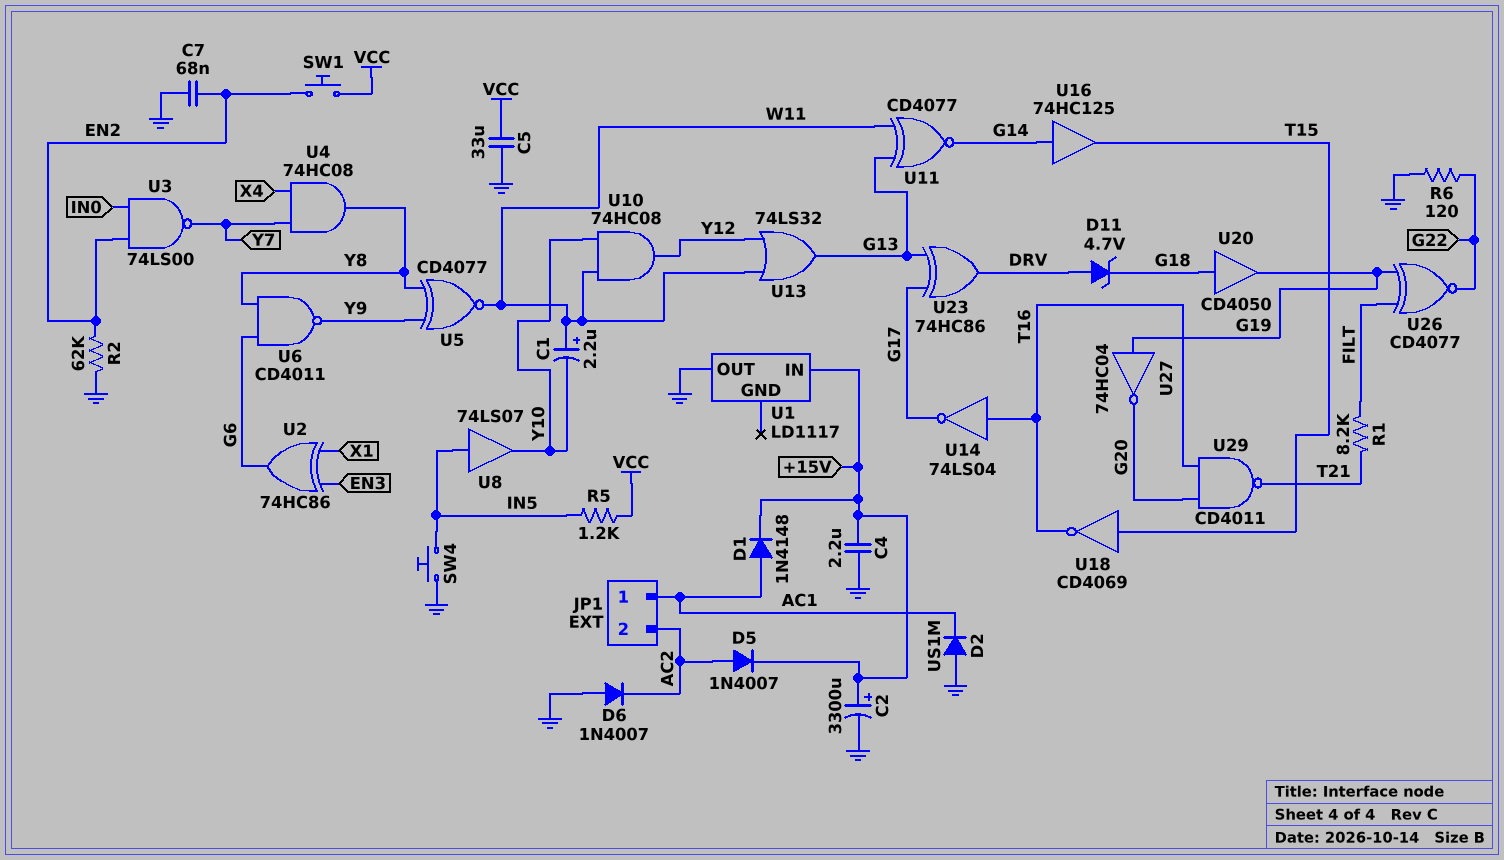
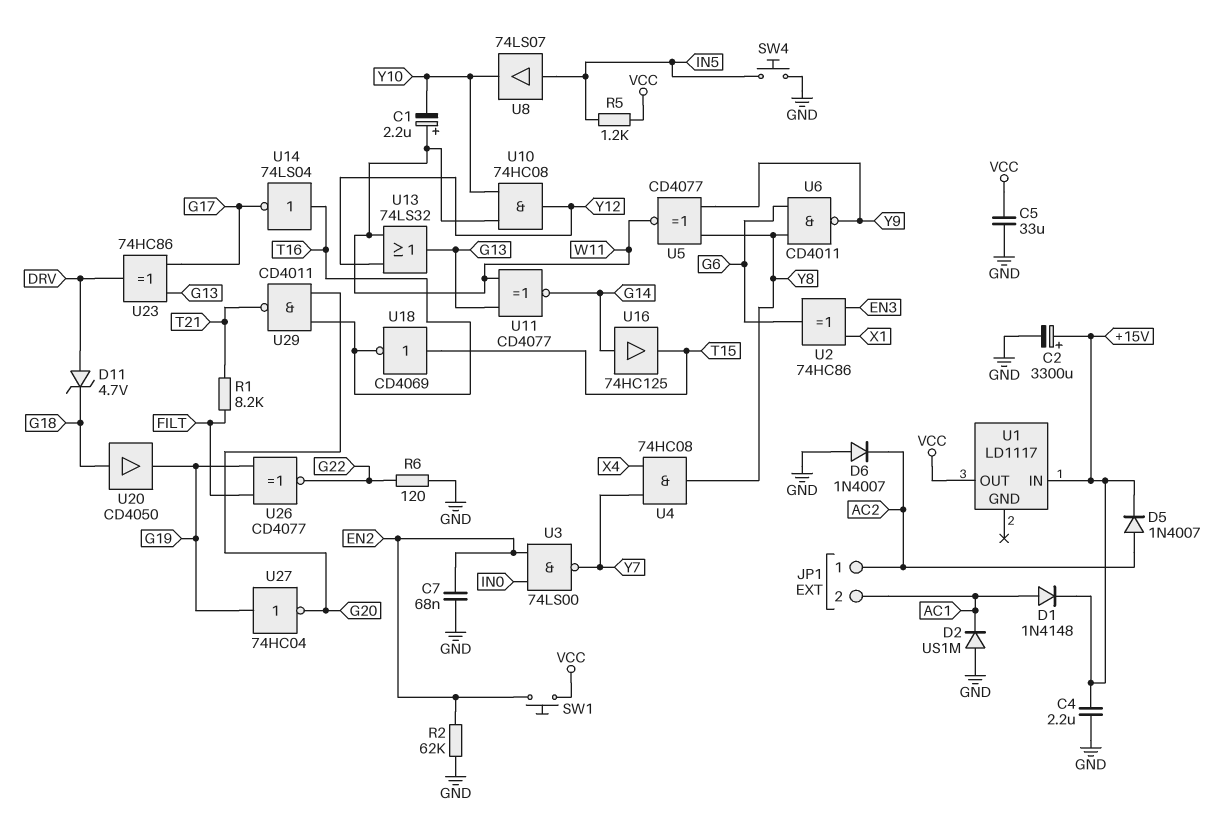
JP1 pin 1: AC1 -> AC2
JP1 pin 2: AC2 -> AC1
U1 pin OUT: GND -> VCC

